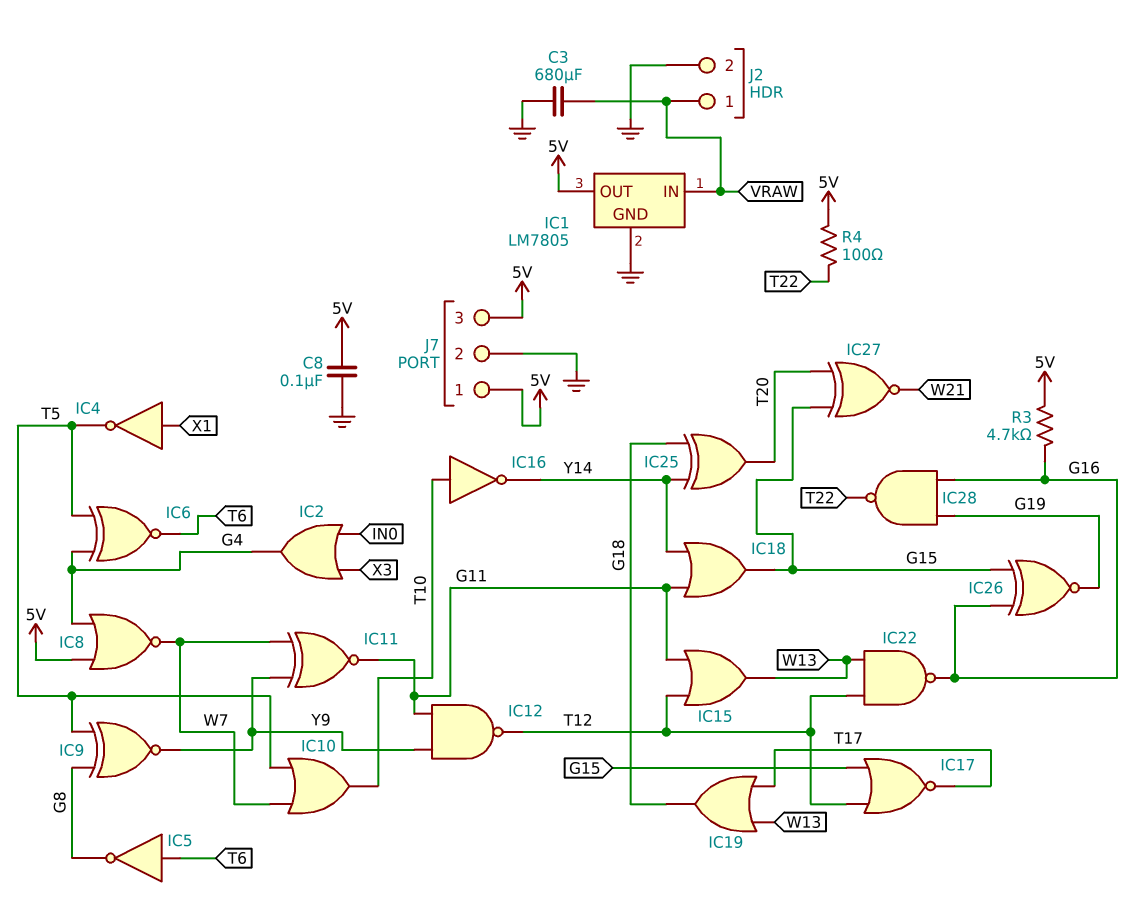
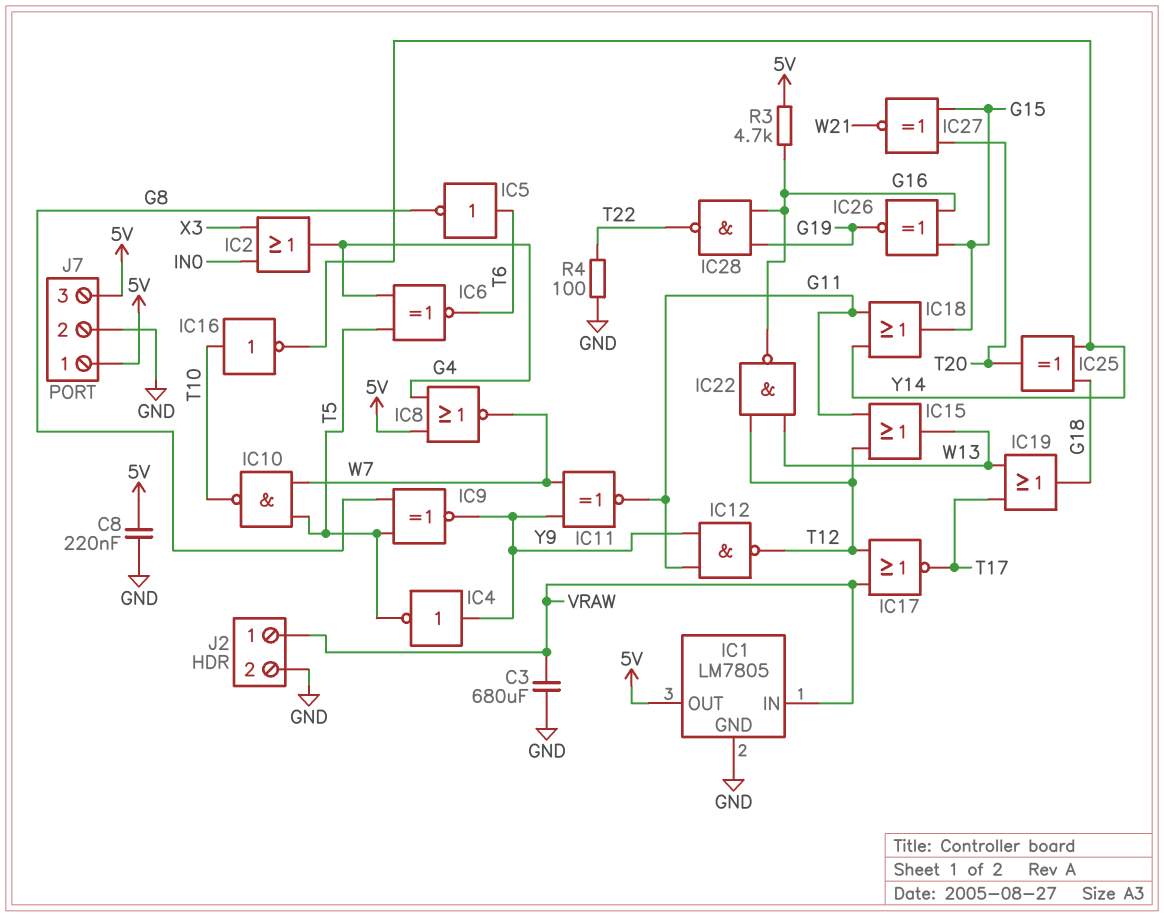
C8: 100nF (5V, GND) -> 220nF (5V, GND)
IC4: NOT (in X1, out T5) -> NOT (in Y9, out T5)
IC10: OR (in T5, in W7, out T10) -> NAND (in T5, in W7, out T10)
IC17: NOR (in G15, in T12, out T17) -> NOR (in T12, in VRAW, out T17)
R4: 100 (5V, T22) -> 100 (GND, T22)

